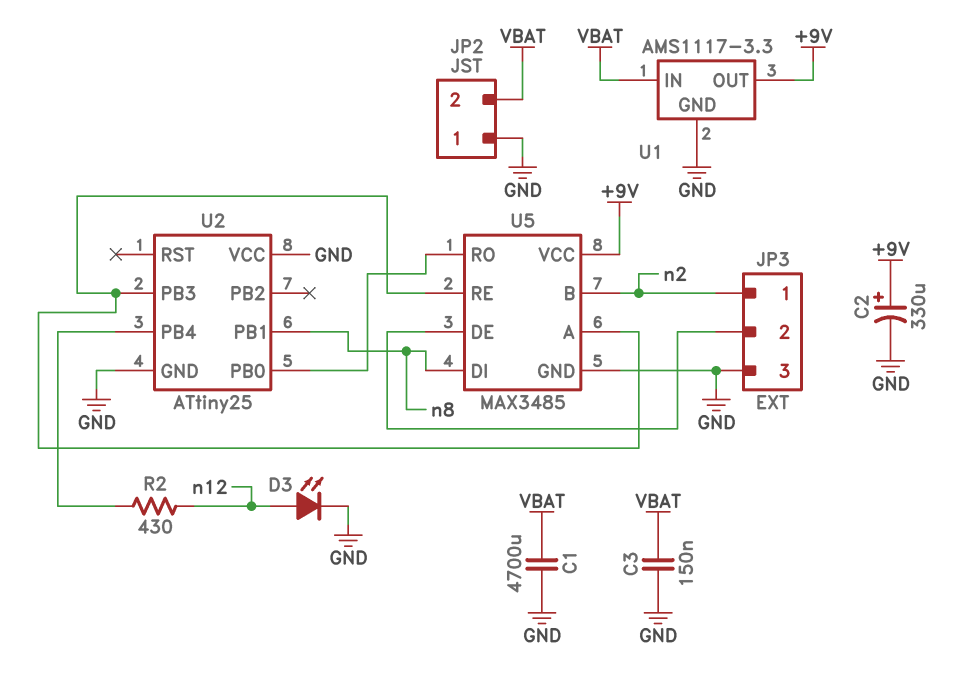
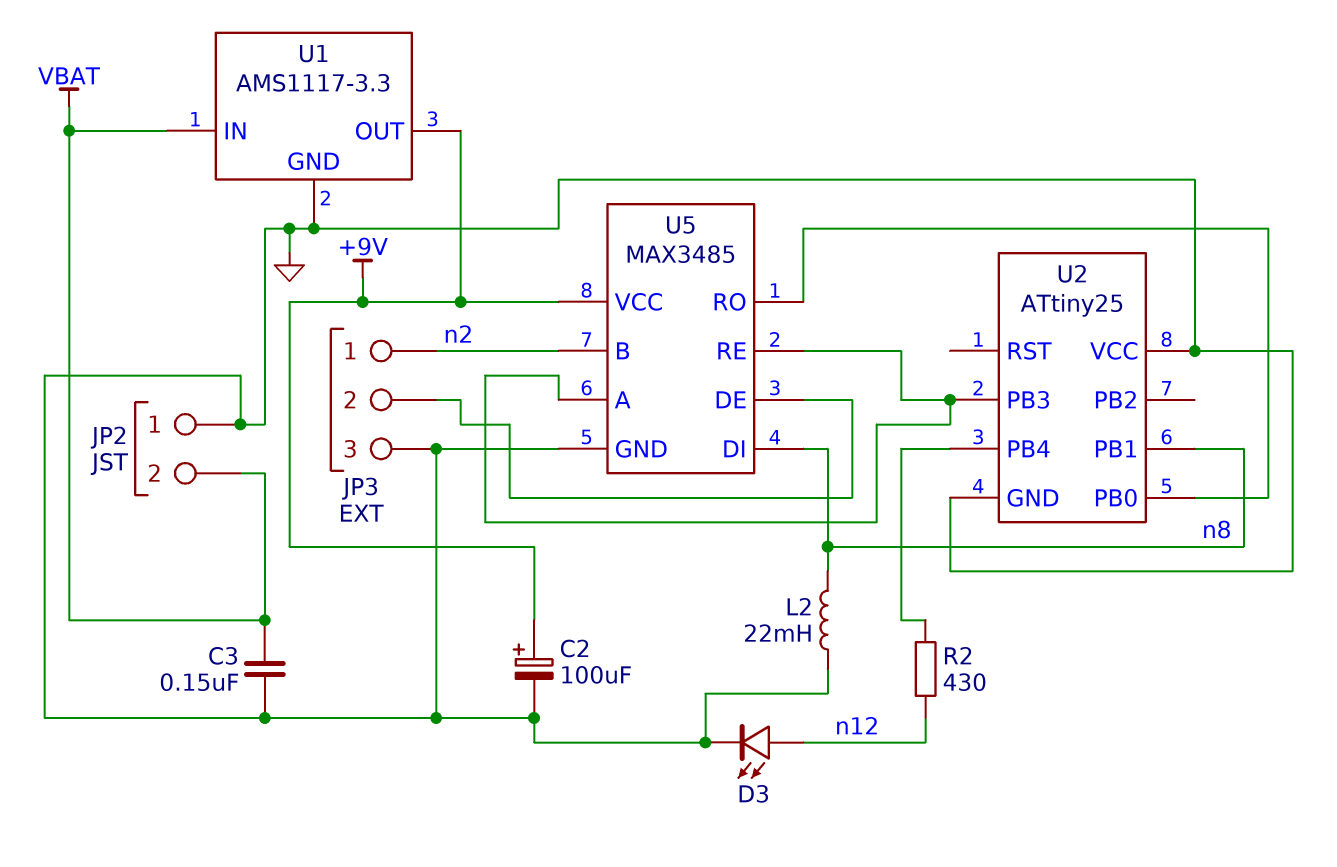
C1: 4700uF (GND, VBAT) -> none
C2: 330uF (plus +9V, minus GND) -> 100uF (plus +9V, minus GND)
L2: none -> 22mH (GND, n8)

